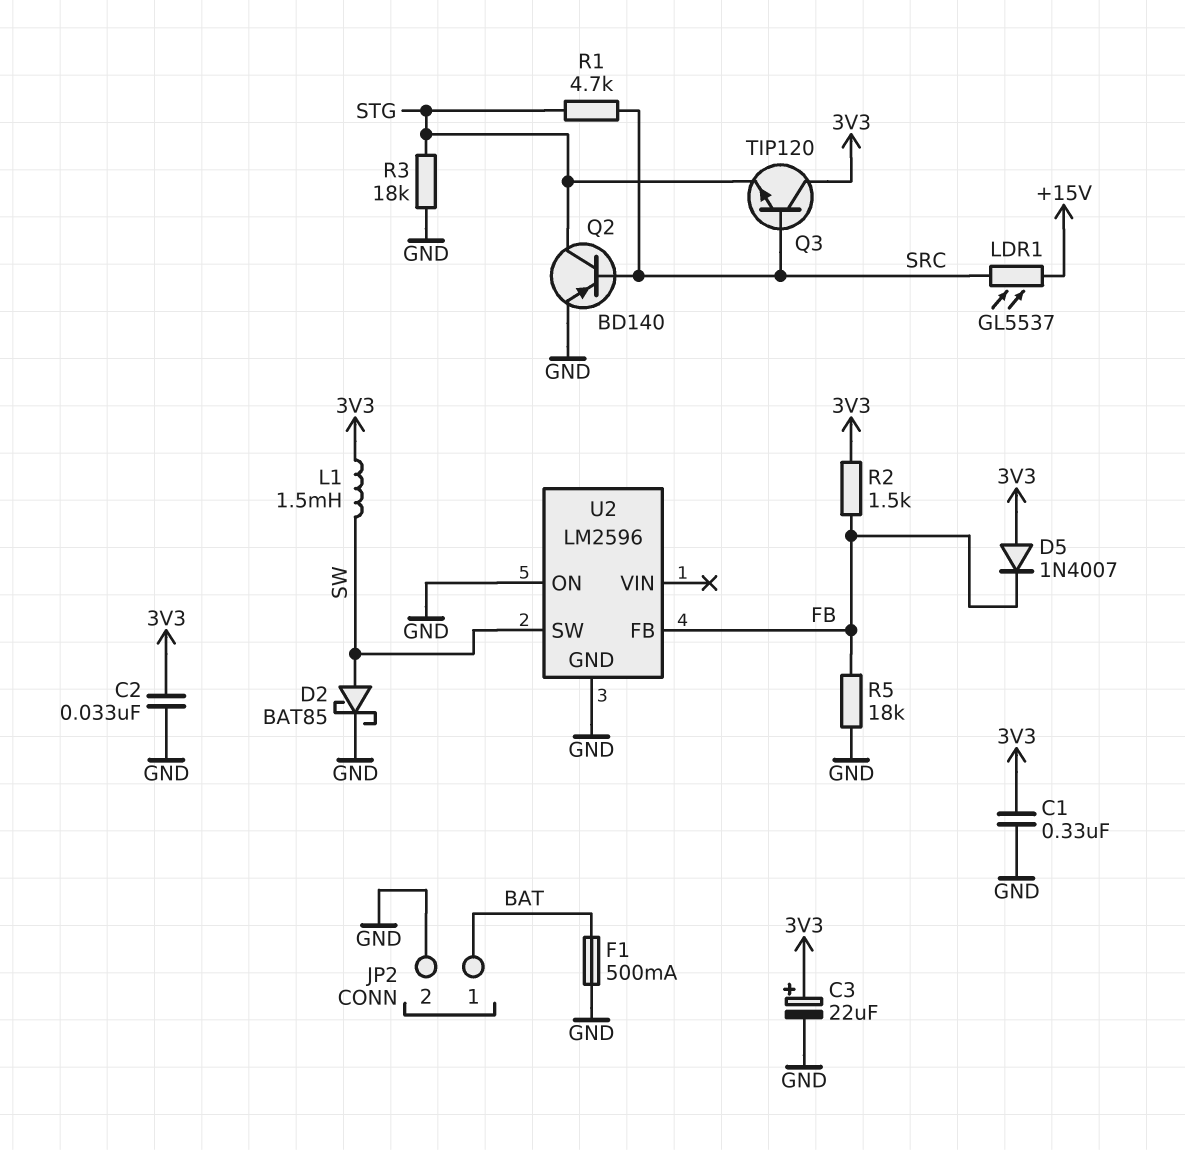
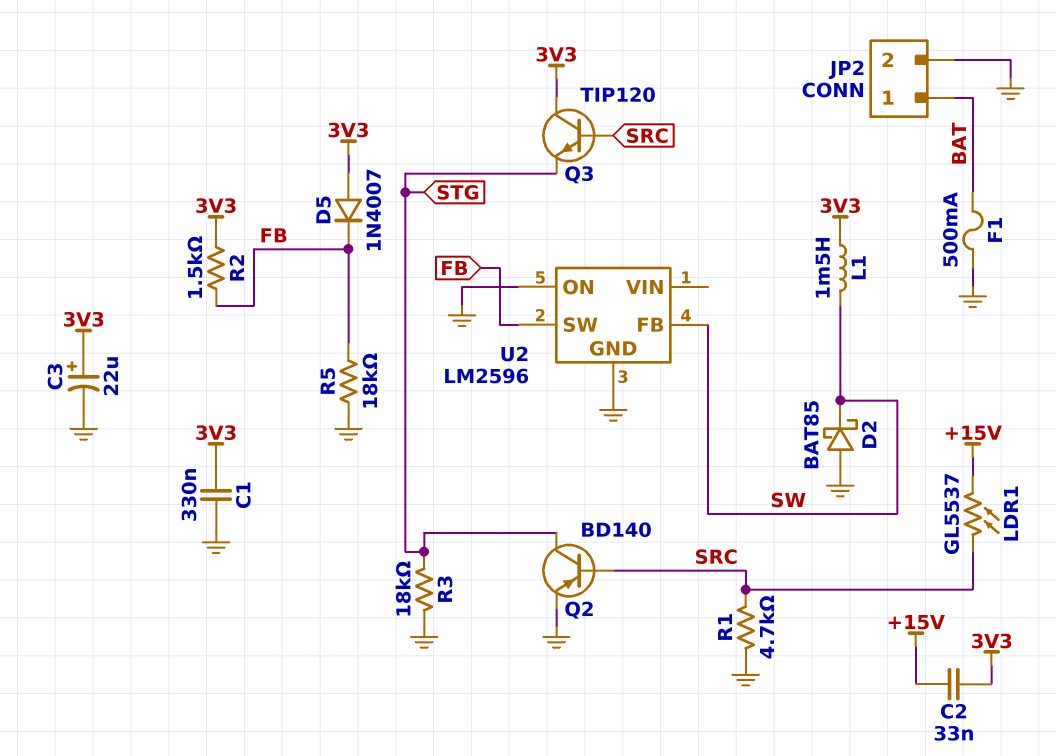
C2: 33nF (3V3, GND) -> 33nF (+15V, 3V3)
D2: schottky BAT85 (A SW, K GND) -> schottky BAT85 (A GND, K SW)
R1: 4.7k (SRC, STG) -> 4.7k (GND, SRC)
U2 pin FB: FB -> SW
U2 pin SW: SW -> FB

